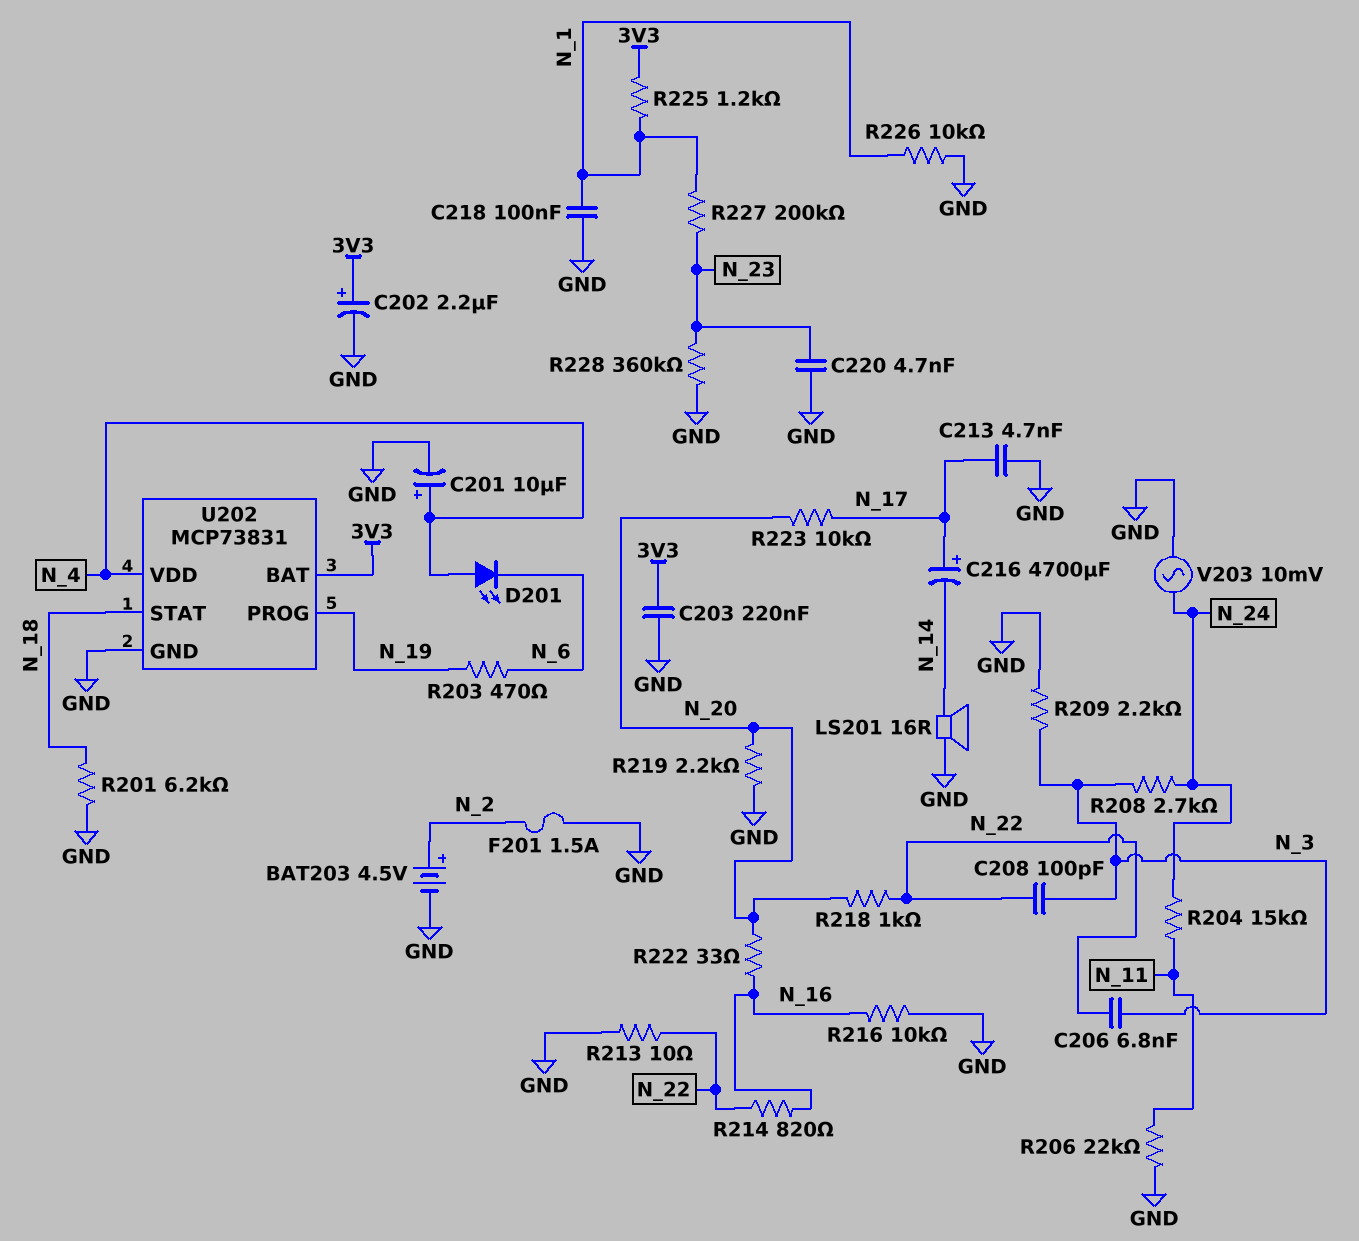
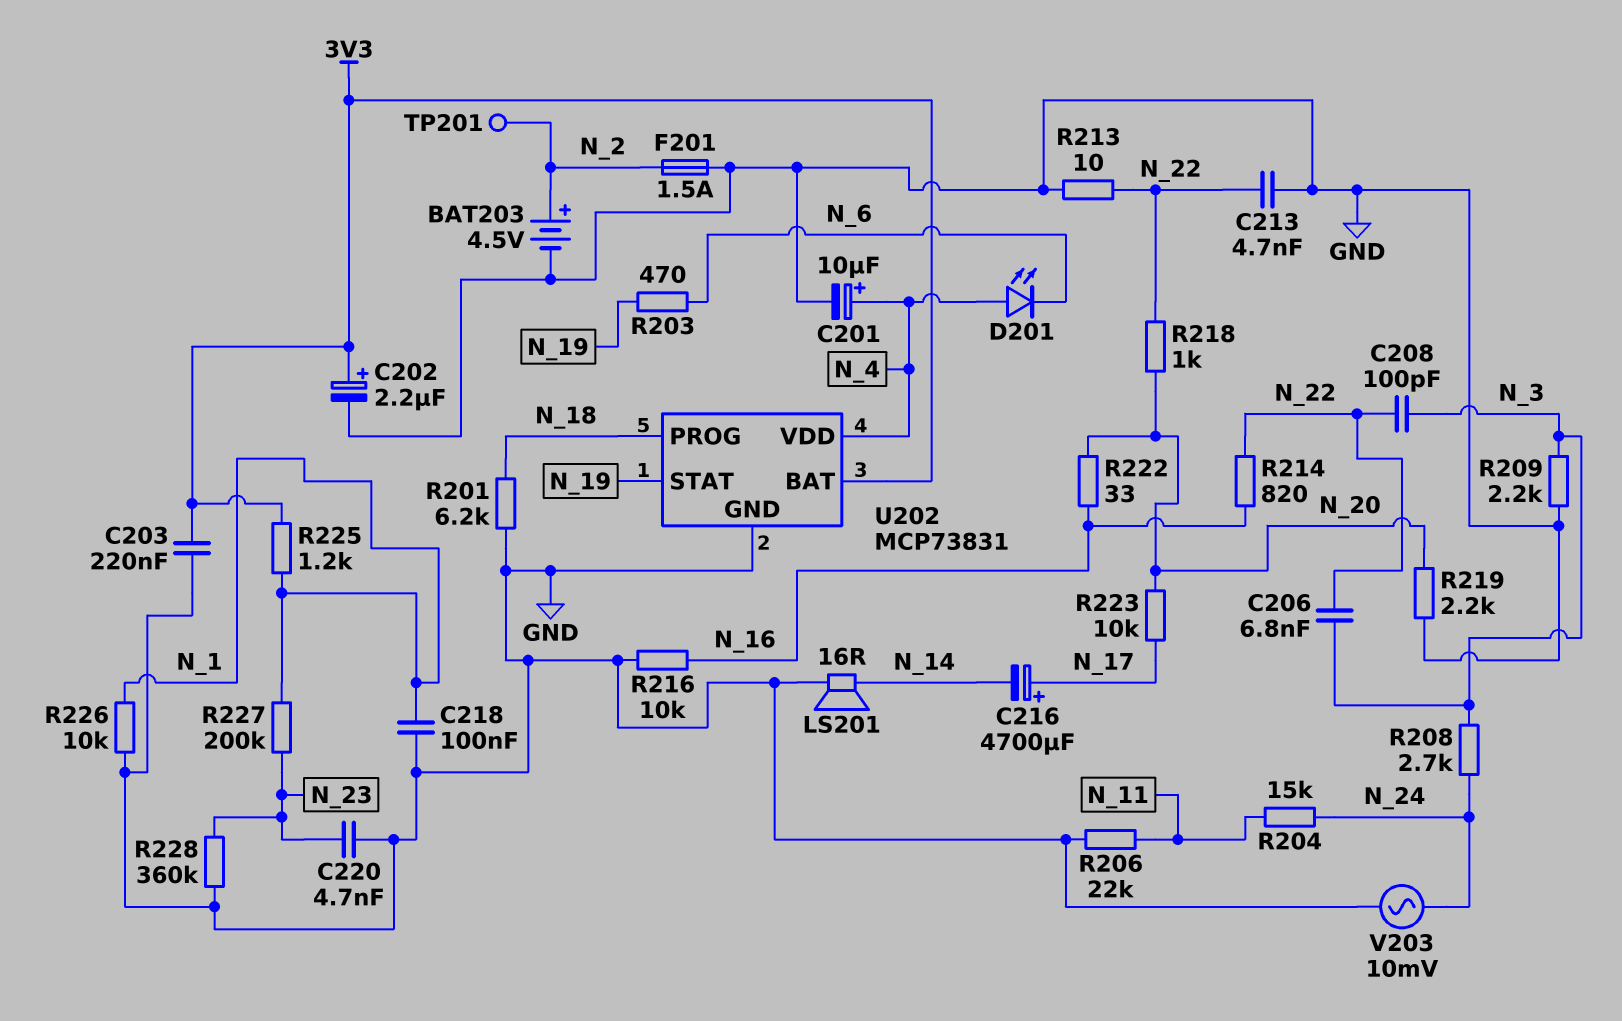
C213: 4.7nF (GND, N_17) -> 4.7nF (GND, N_22)
TP201: none -> test point (N_2)
U202 pin PROG: N_19 -> N_18
U202 pin STAT: N_18 -> N_19

